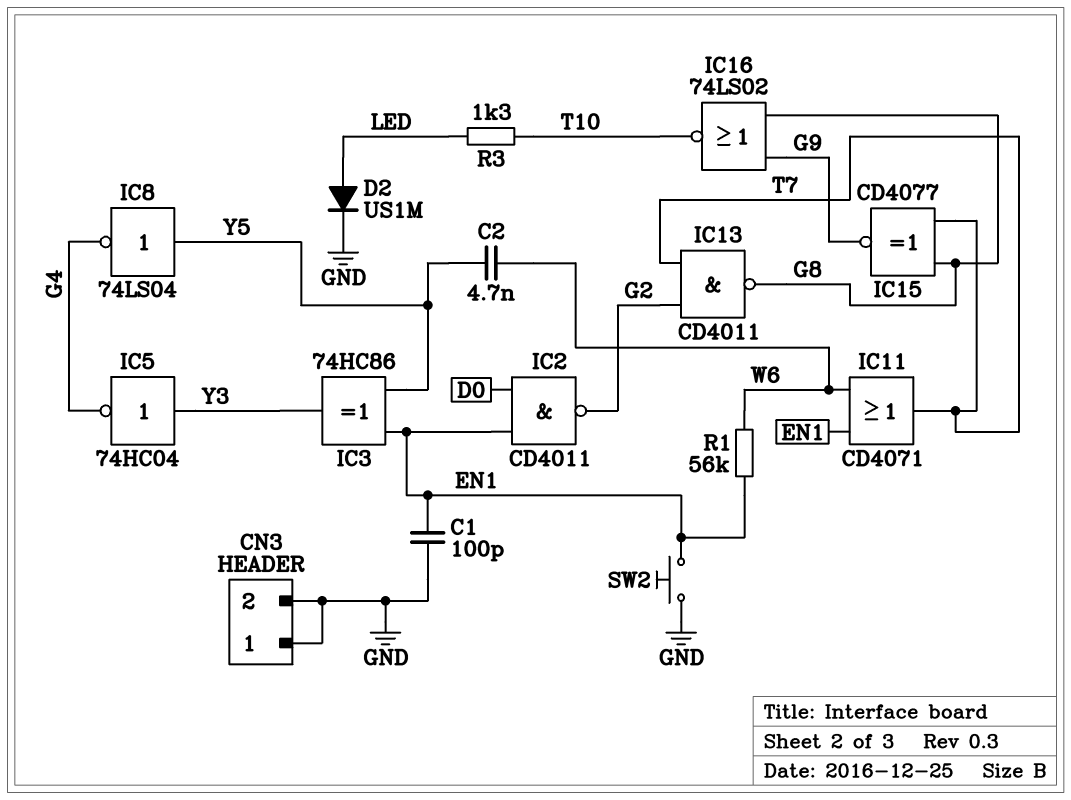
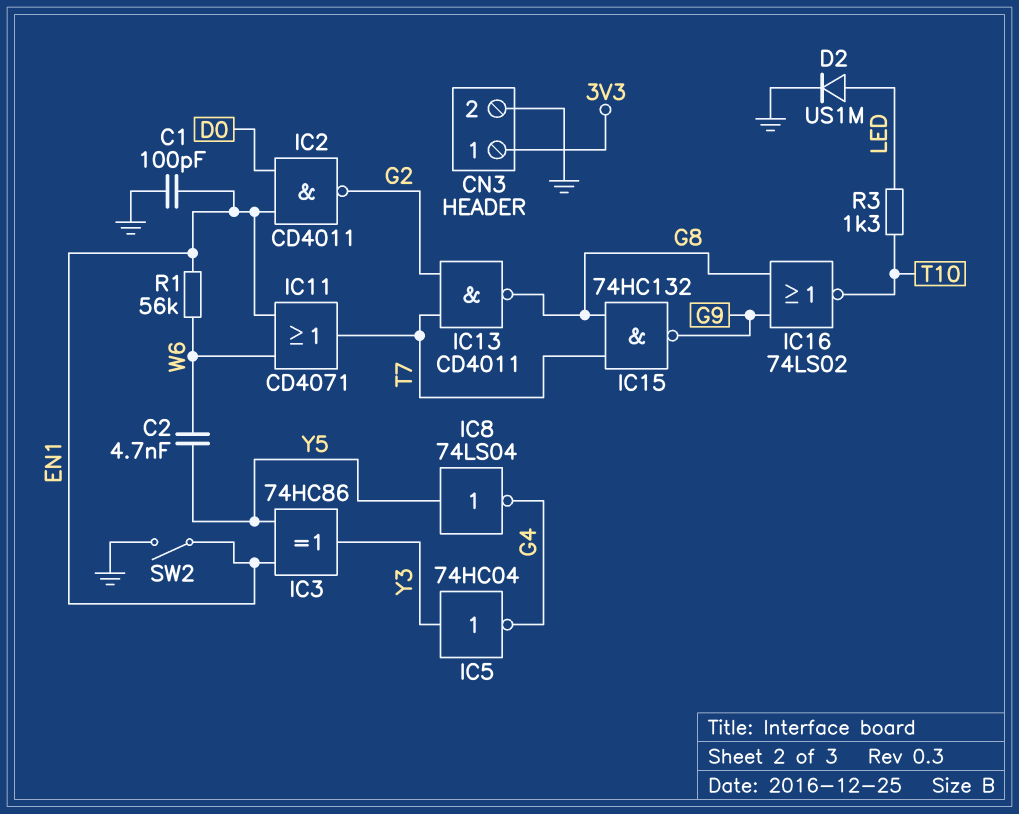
CN3 pin 1: GND -> 3V3
IC15: XNOR CD4077 (in G8, in T7, out G9) -> NAND 74HC132 (in G8, in T7, out G9)
SW2: button (EN1, GND) -> switch (EN1, GND)

